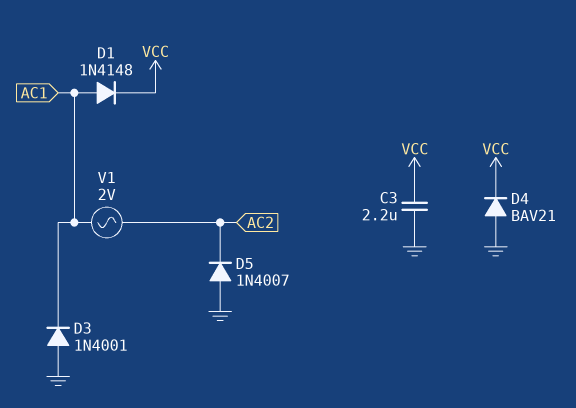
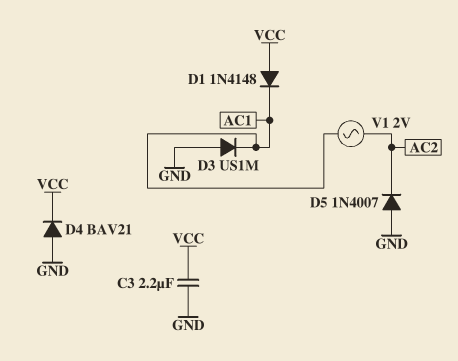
D1: diode 1N4148 (A AC1, K VCC) -> diode 1N4148 (A VCC, K AC1)
D3: diode 1N4001 (A GND, K AC1) -> diode US1M (A GND, K AC1)

